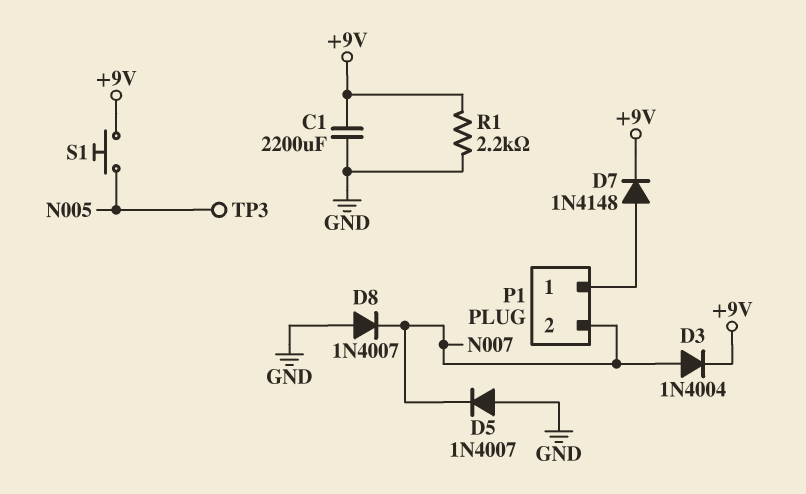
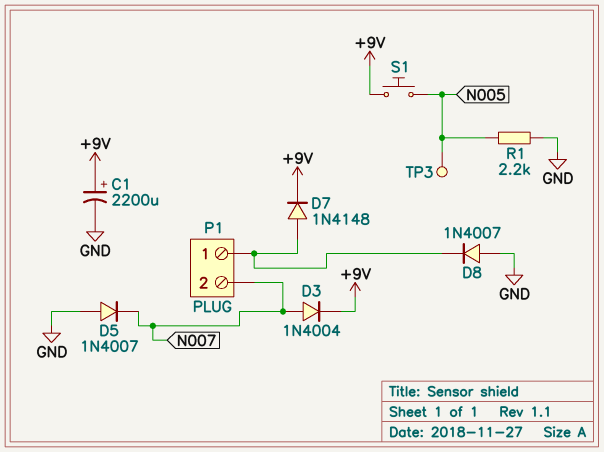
C1: 2200uF (+9V, GND) -> 2200uF (plus +9V, minus GND)
D8: diode 1N4007 (A GND, K N007) -> diode 1N4007 (A GND, K P1/1)
R1: 2.2k (+9V, GND) -> 2.2k (GND, N005)

